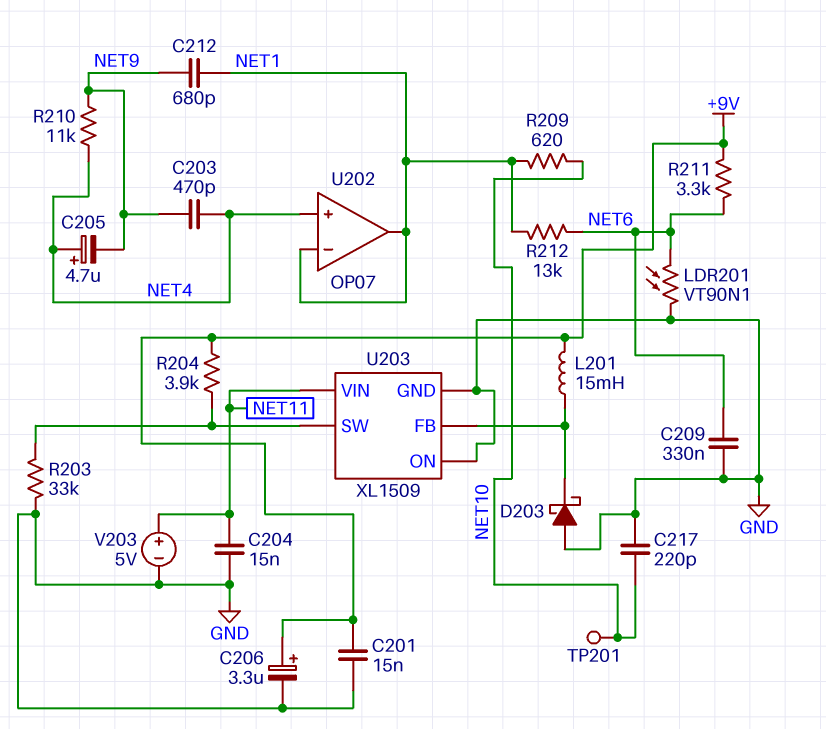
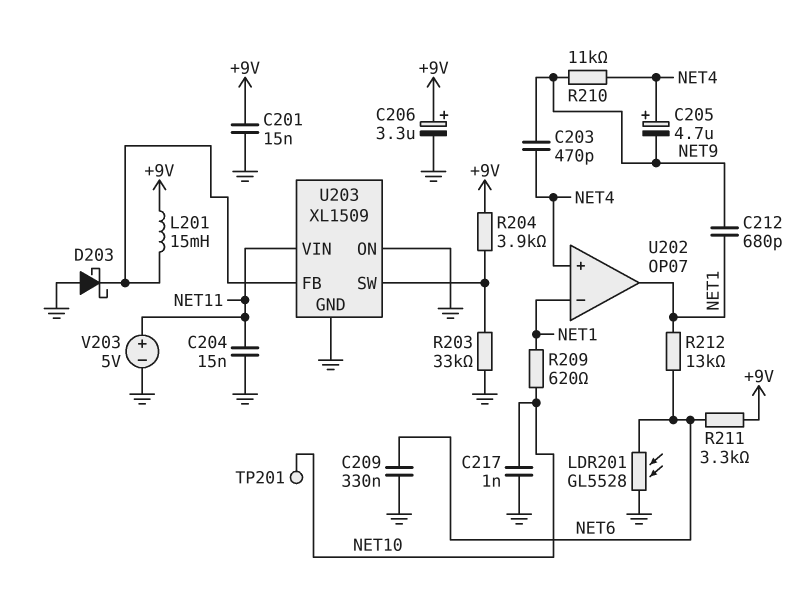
C217: 220pF (GND, NET10) -> 1nF (GND, NET10)
LDR201: VT90N1 (GND, NET6) -> GL5528 (GND, NET6)

